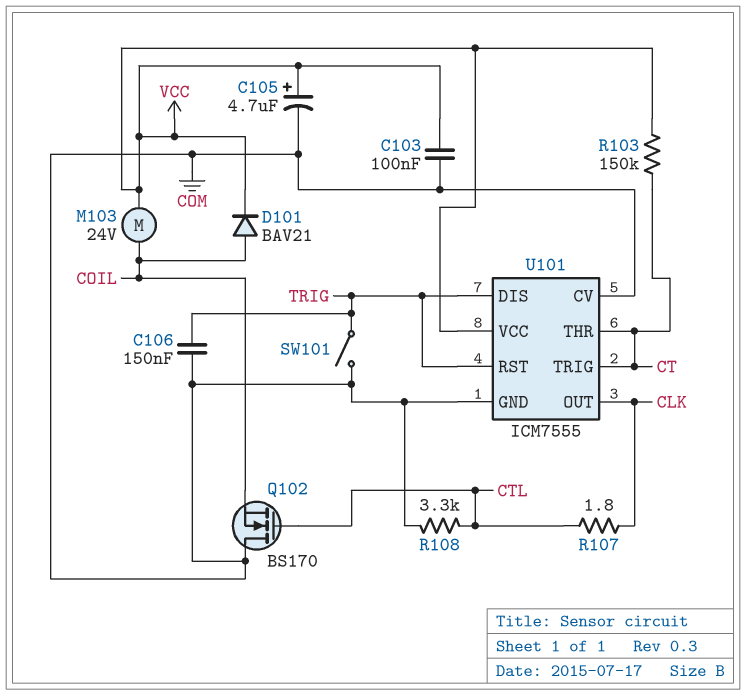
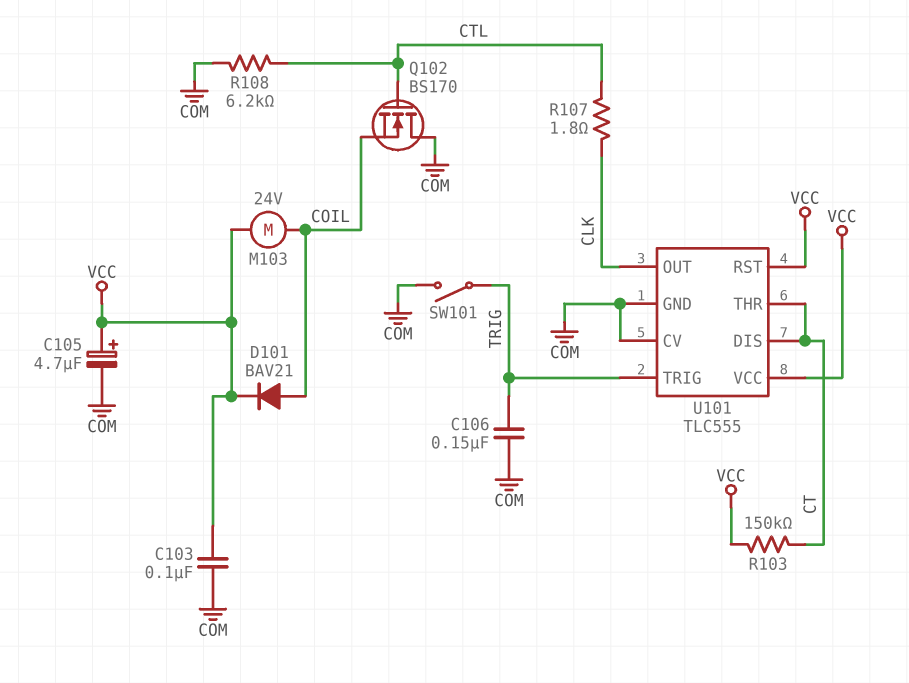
R108: 3.3k (COM, CTL) -> 6.2k (COM, CTL)
U101: ICM7555 -> TLC555
U101 pin DIS: TRIG -> CT
U101 pin RST: TRIG -> VCC
U101 pin TRIG: CT -> TRIG

